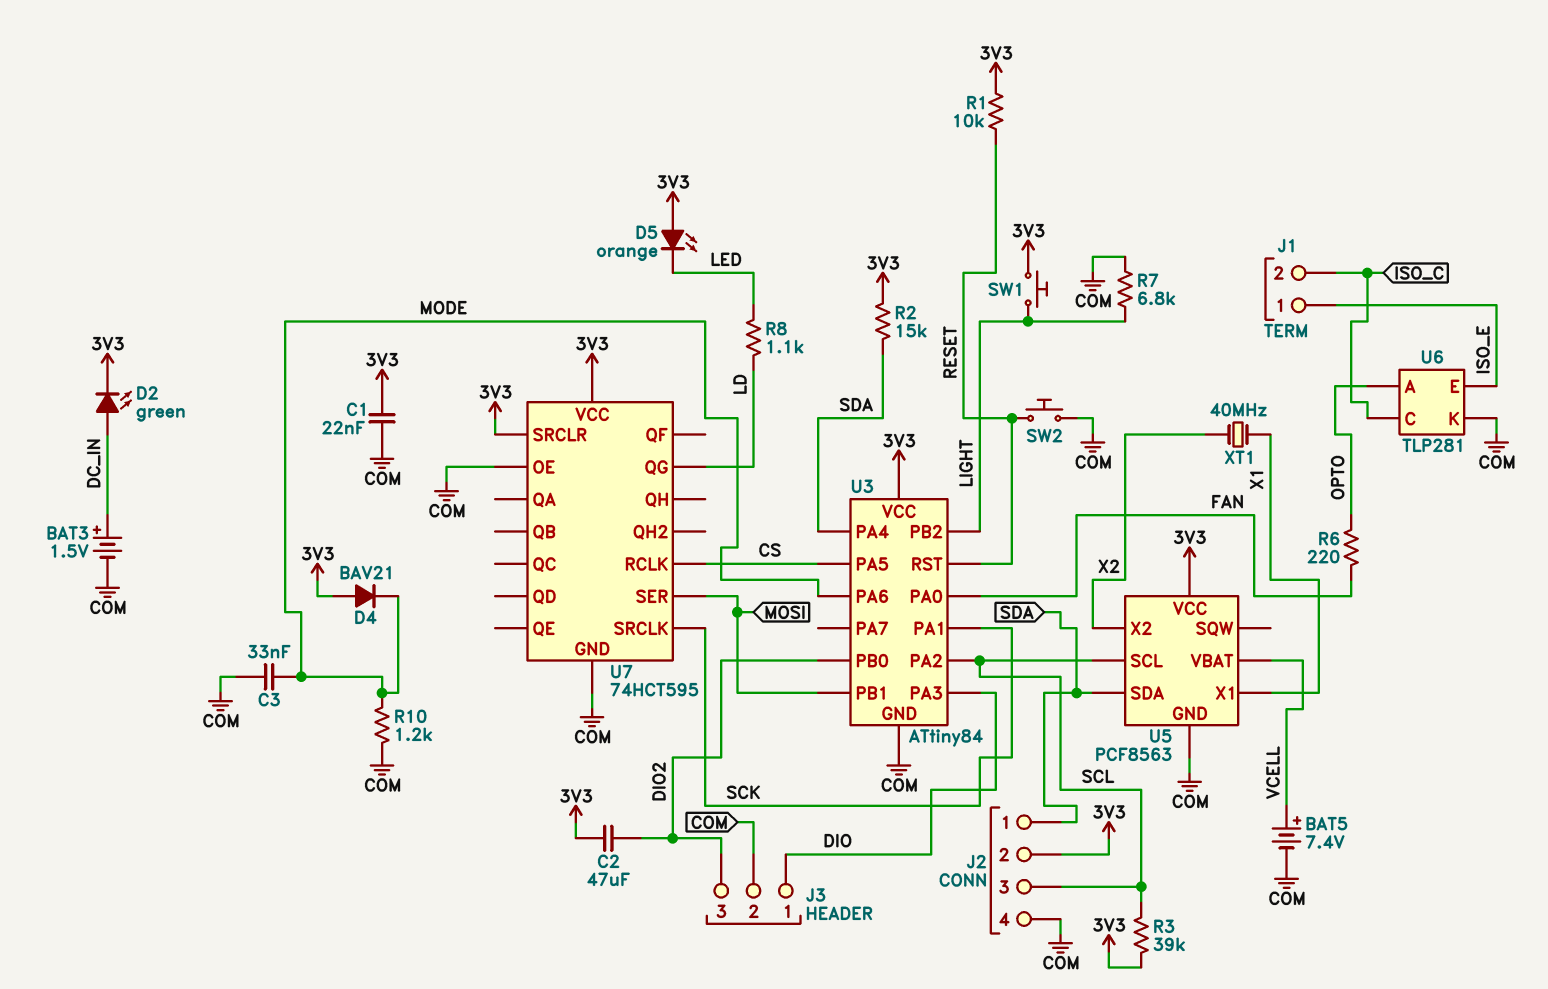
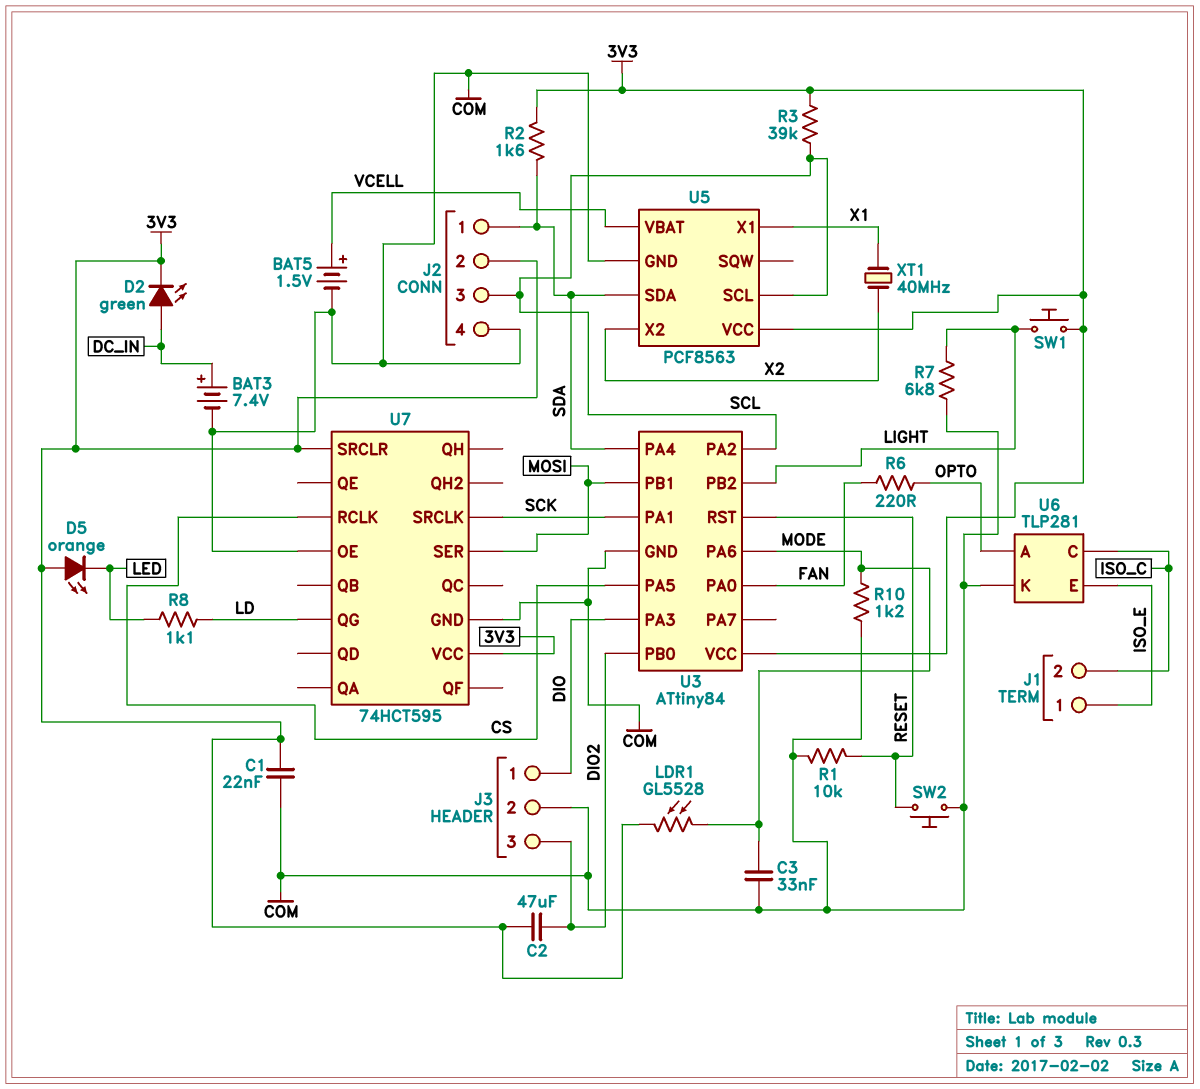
BAT3: 1.5V (plus DC_IN, minus COM) -> 7.4V (plus DC_IN, minus COM)
BAT5: 7.4V (plus VCELL, minus COM) -> 1.5V (plus VCELL, minus COM)
D4: diode BAV21 (A 3V3, K MODE) -> none
LDR1: none -> GL5528 (3V3, MODE)
R1: 10k (3V3, RESET) -> 10k (COM, RESET)
R2: 15k (3V3, SDA) -> 1.6k (3V3, SDA)

